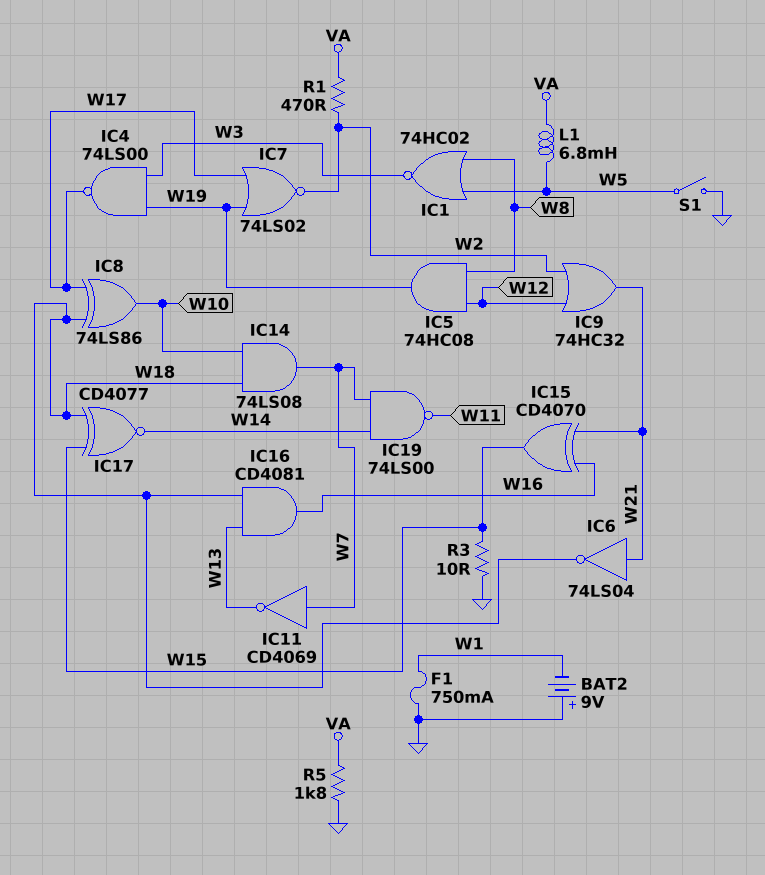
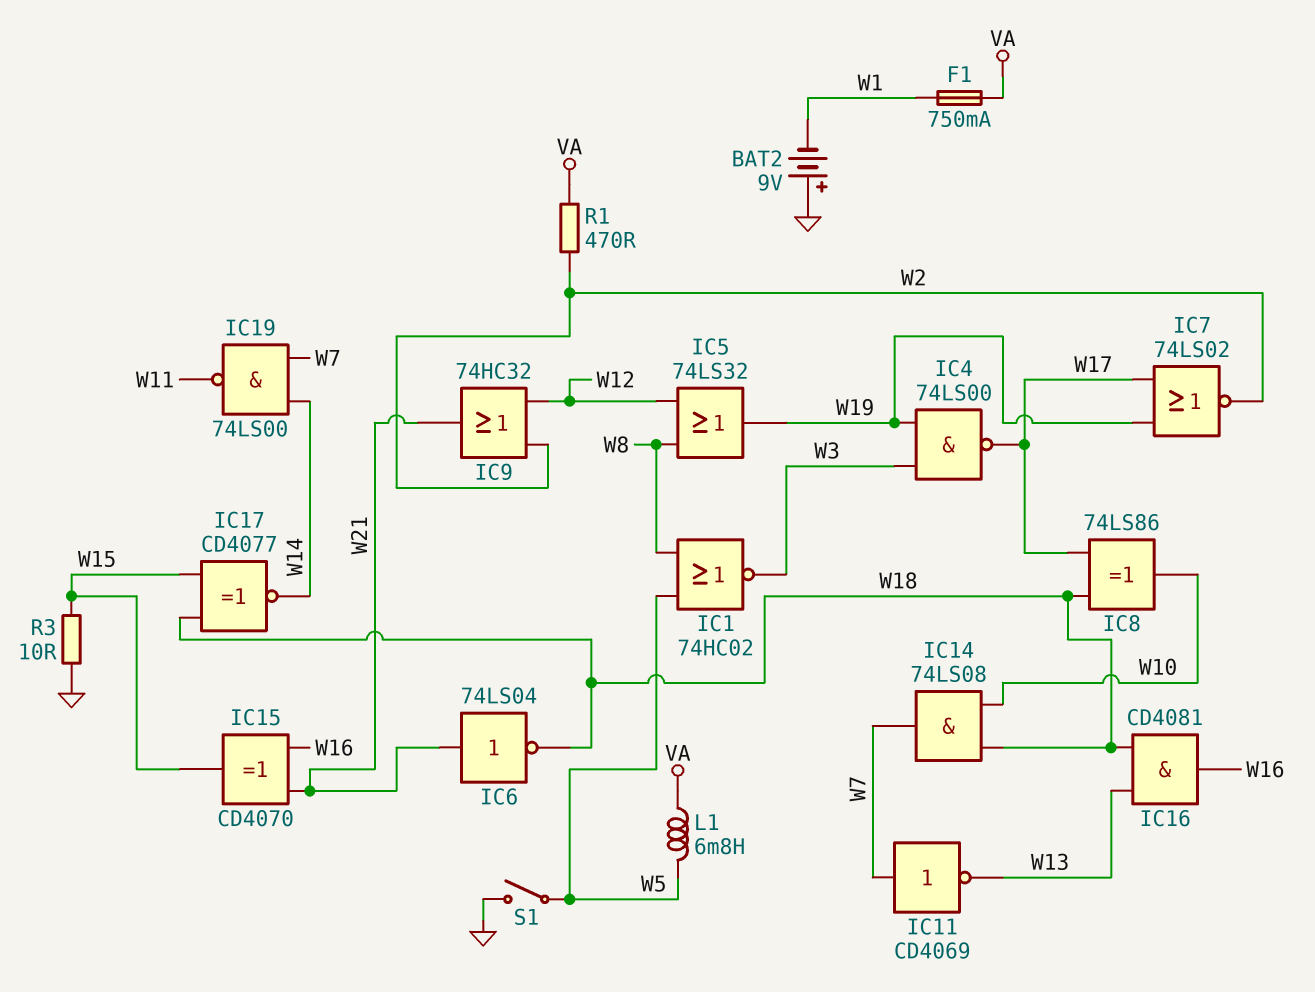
F1: 750mA (GND, W1) -> 750mA (VA, W1)
IC5: AND 74HC08 (in W8, in W12, out W19) -> OR 74LS32 (in W8, in W12, out W19)
R5: 1.8k (GND, VA) -> none

